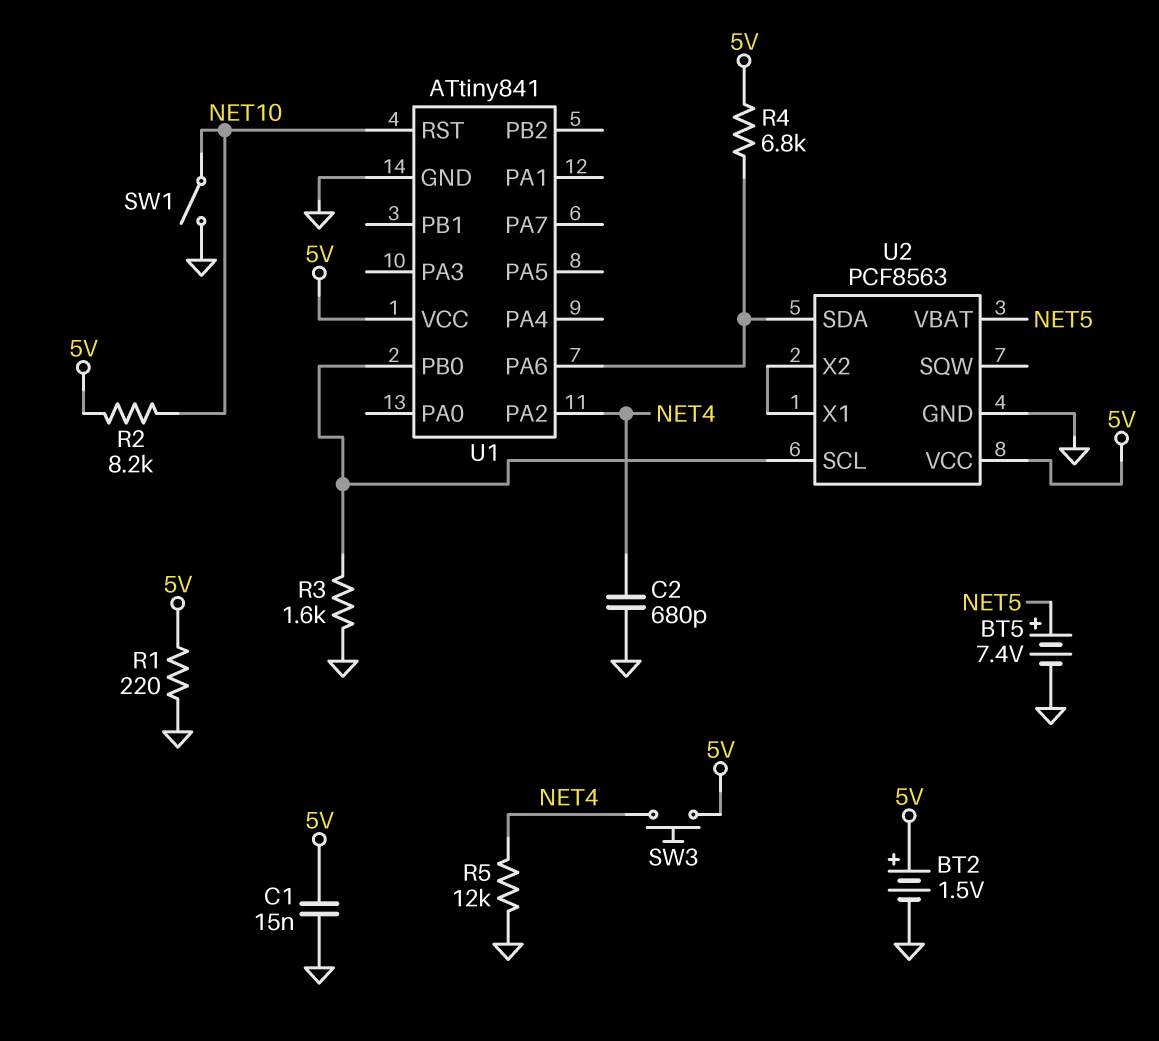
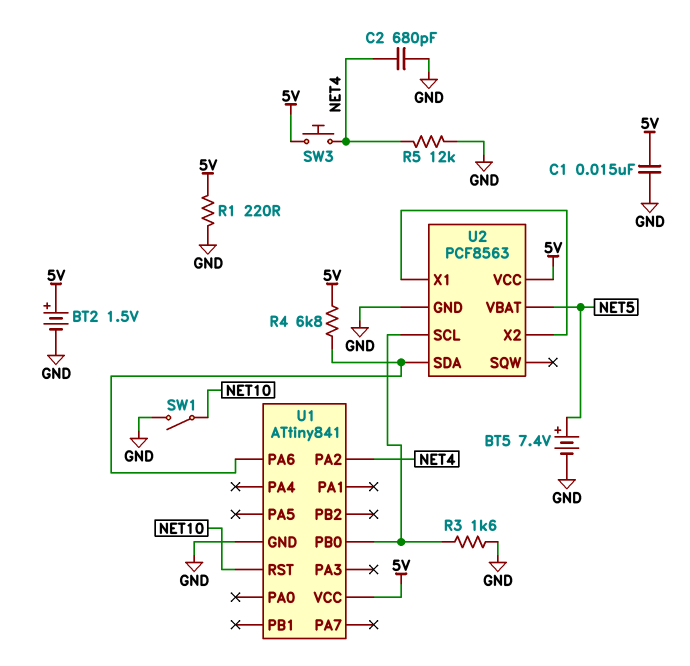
R2: 8.2k (5V, NET10) -> none

